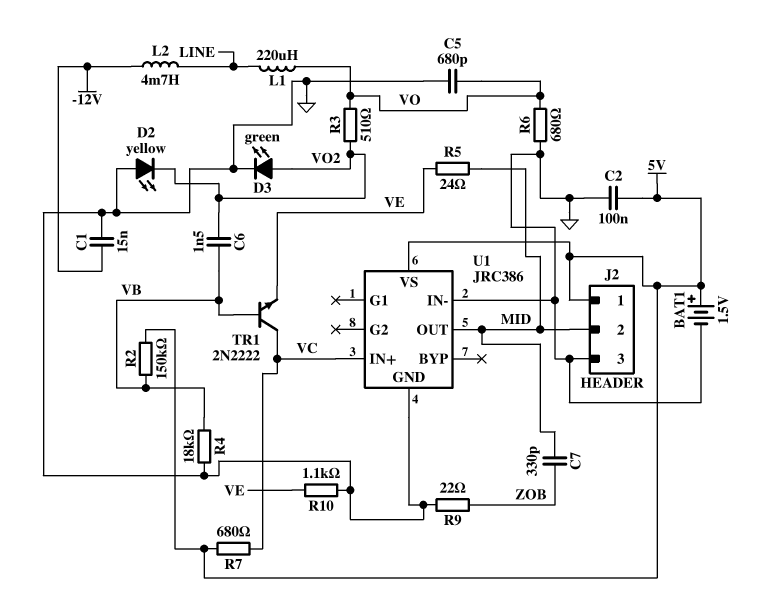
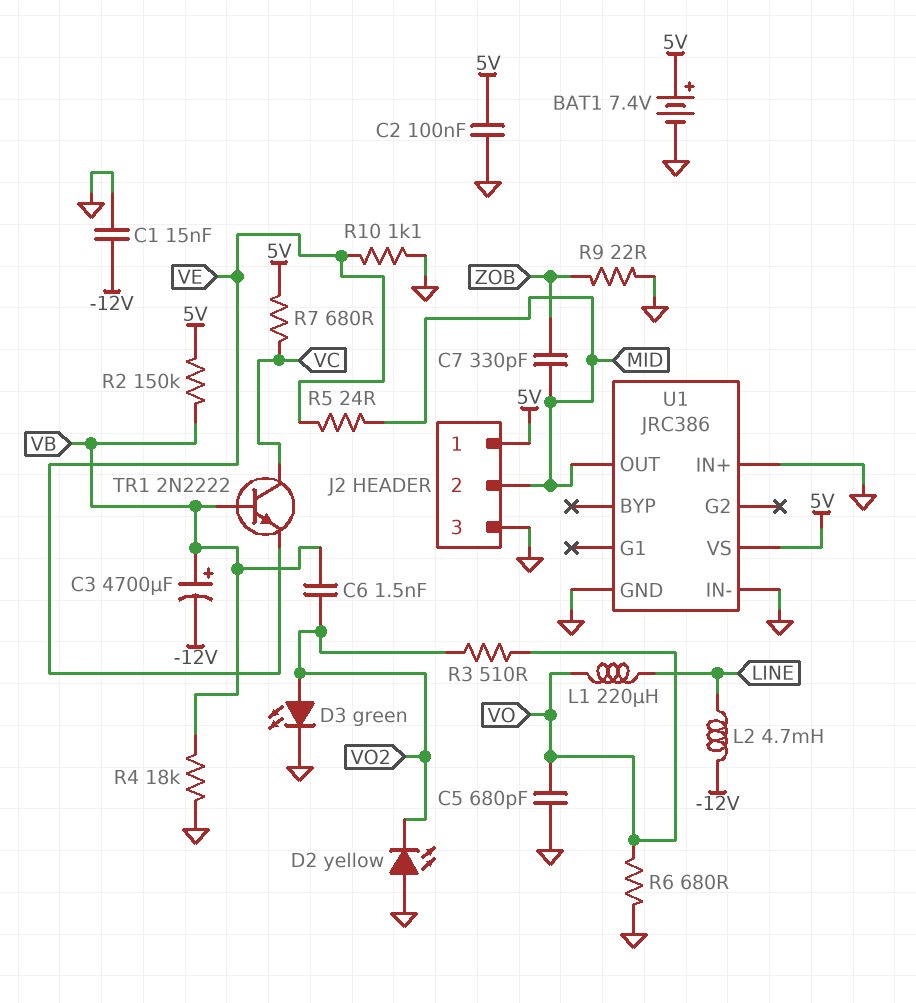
BAT1: 1.5V (plus 5V, minus GND) -> 7.4V (plus 5V, minus GND)
C3: none -> 4700uF (plus VB, minus -12V)
U1 pin IN+: VC -> GND

